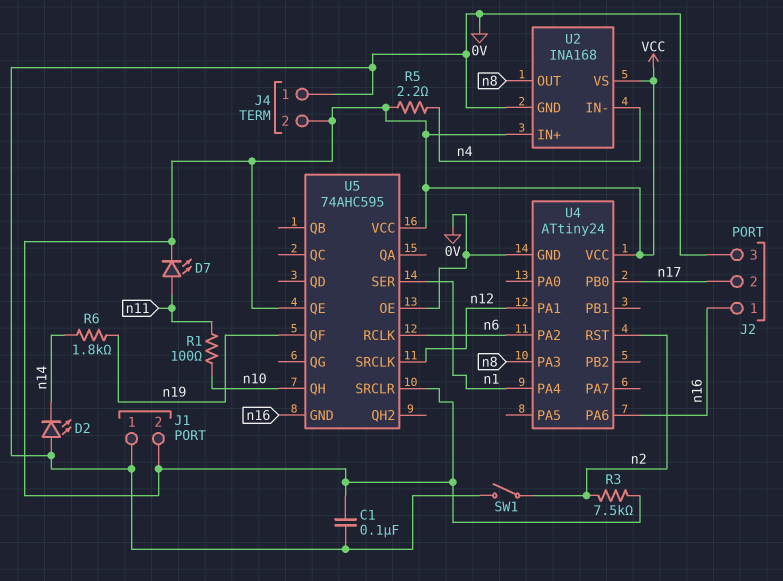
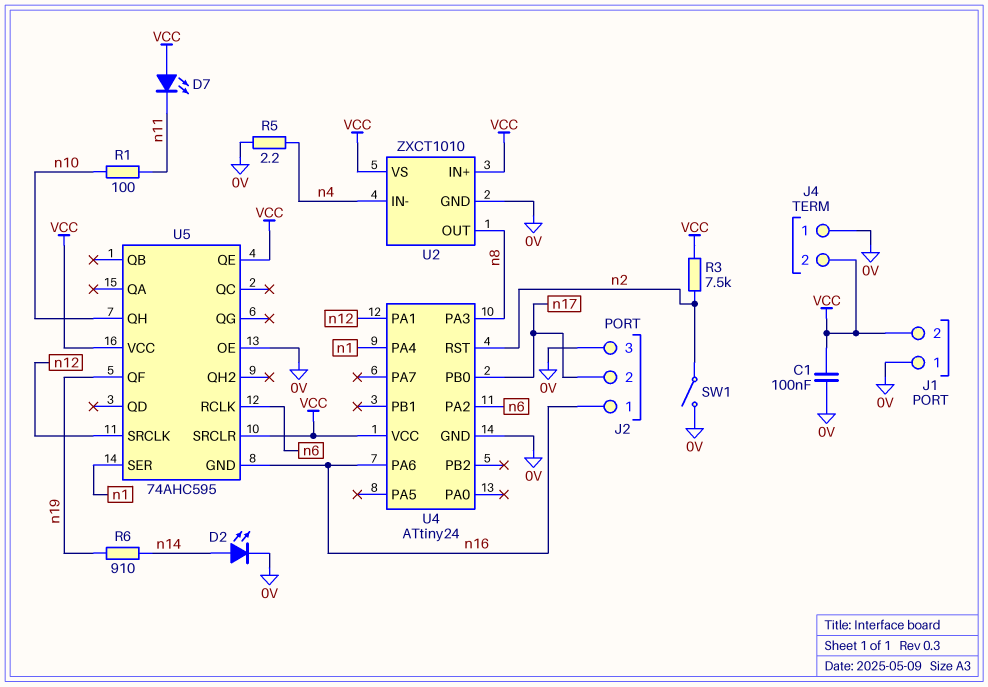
D2: LED (A 0V, K n14) -> LED (A n14, K 0V)
D7: LED (A n11, K VCC) -> LED (A VCC, K n11)
R5: 2.2 (VCC, n4) -> 2.2 (0V, n4)
R6: 1.8k (n14, n19) -> 910 (n14, n19)
U2: INA168 -> ZXCT1010

